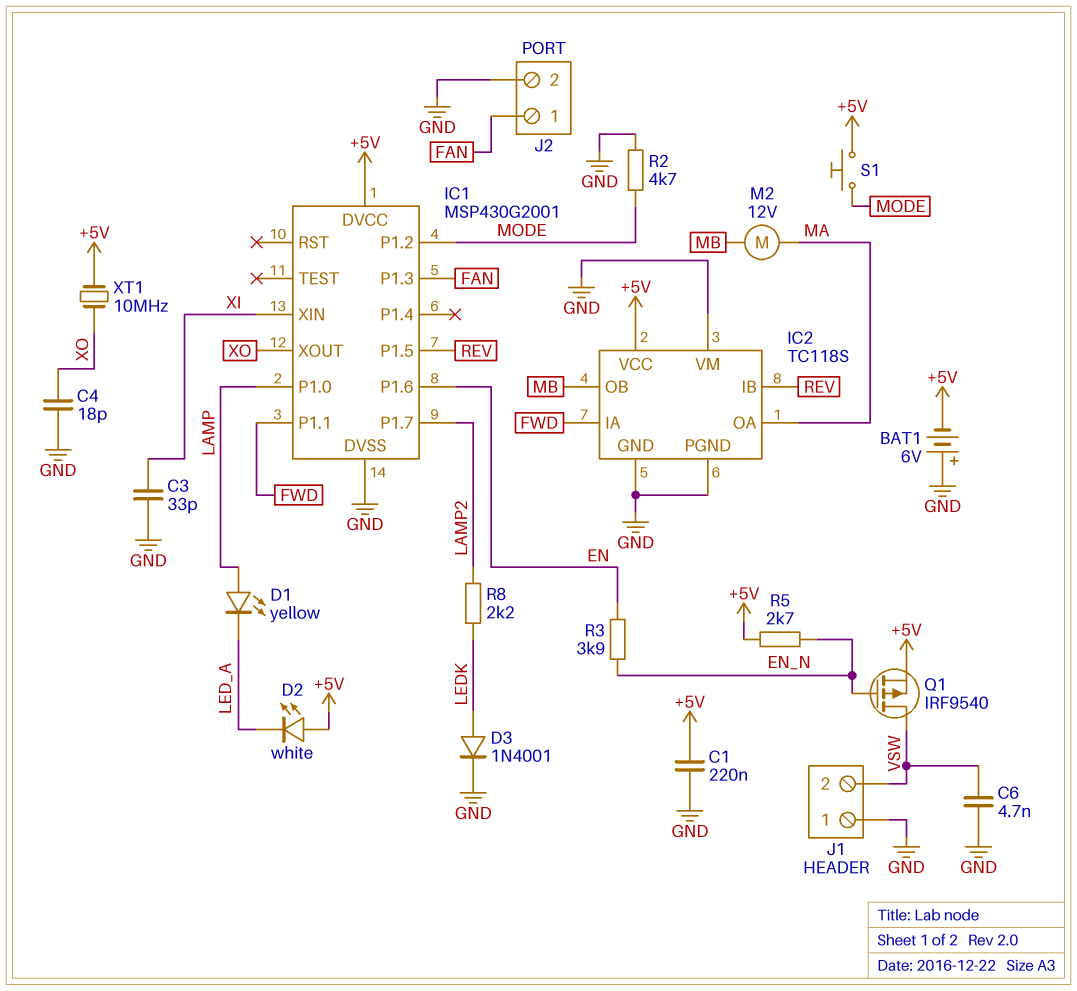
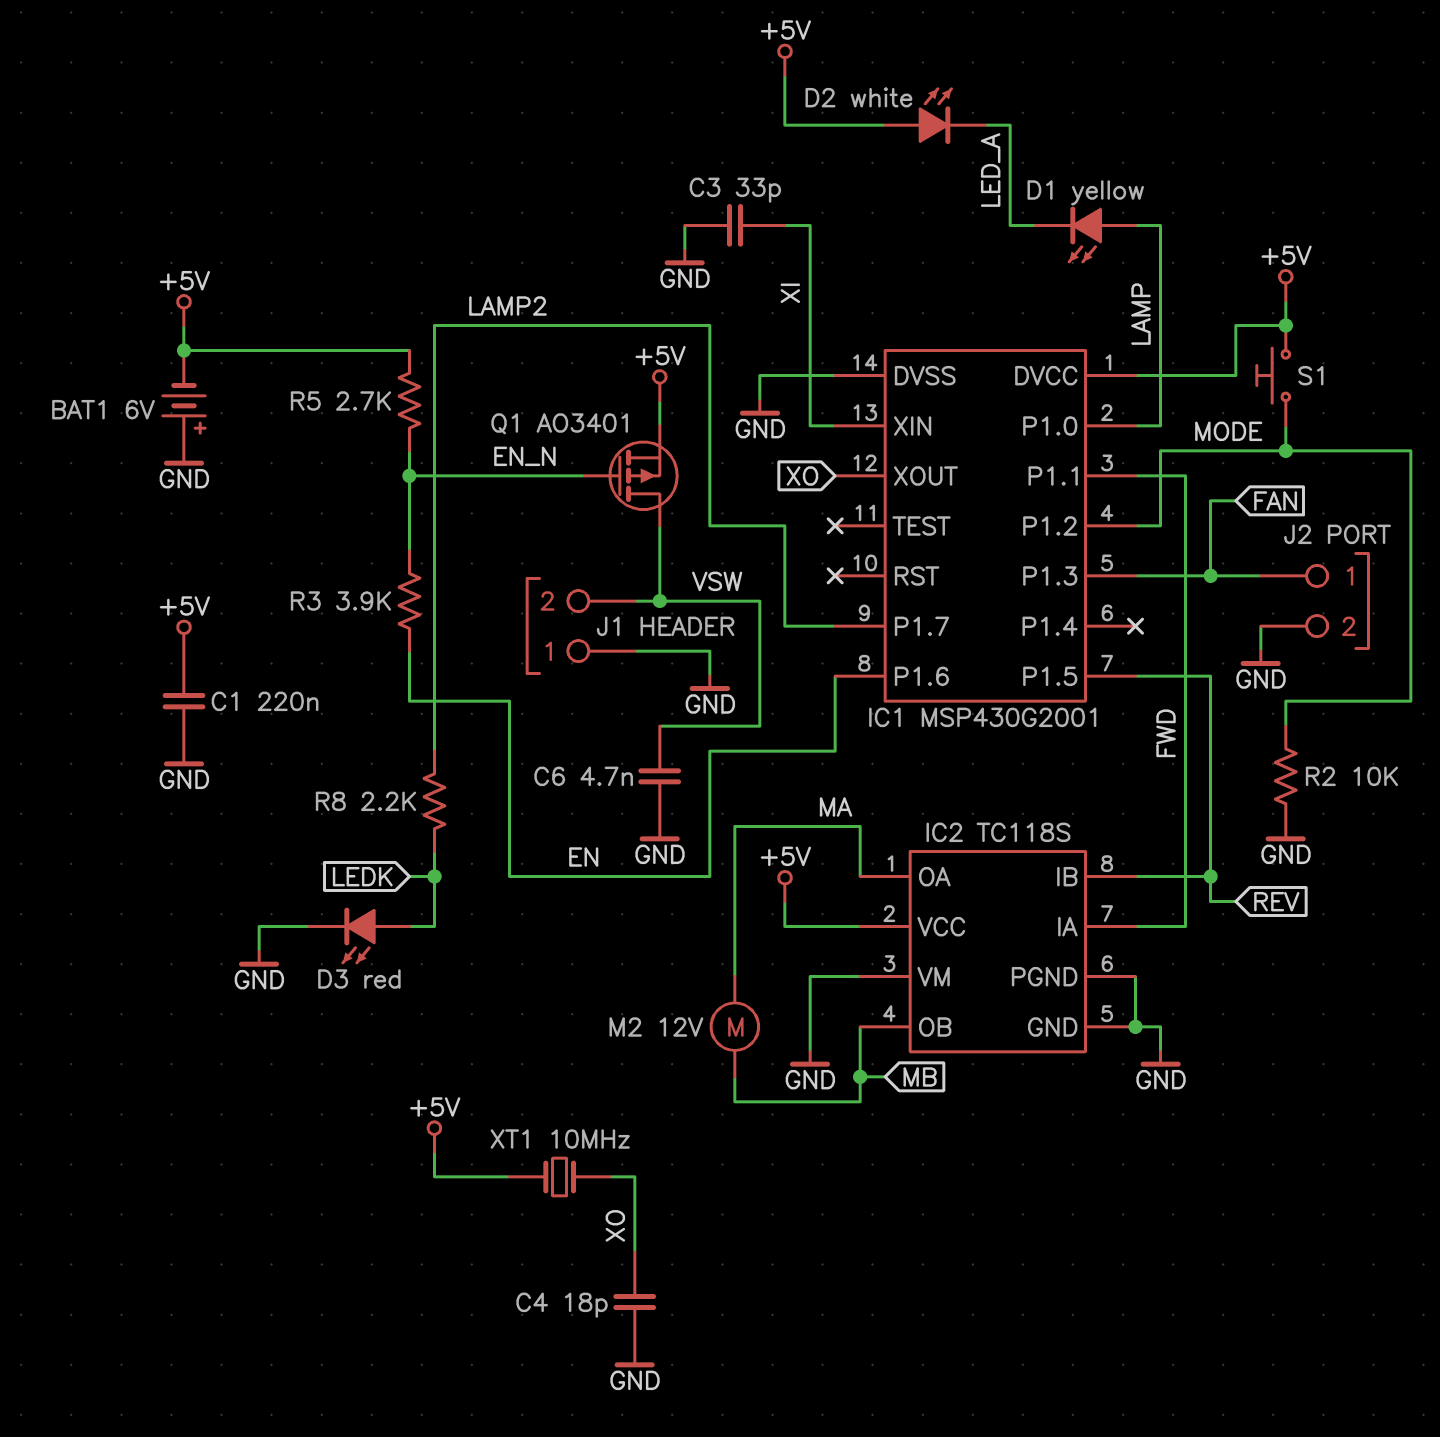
D3: diode 1N4001 (A LEDK, K GND) -> LED red (A LEDK, K GND)
Q1: PMOS IRF9540 (G EN_N, D VSW, S +5V) -> PMOS AO3401 (G EN_N, D VSW, S +5V)
R2: 4.7k (GND, MODE) -> 10k (GND, MODE)

